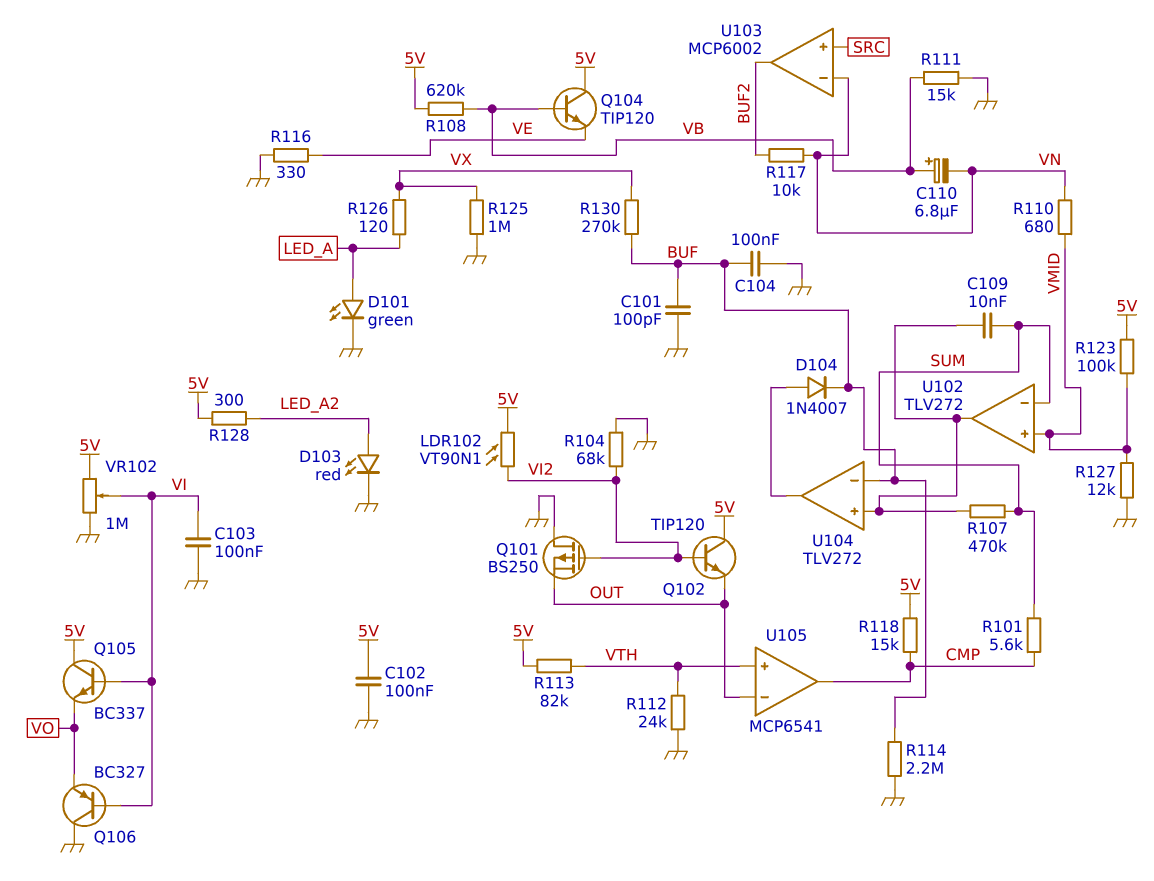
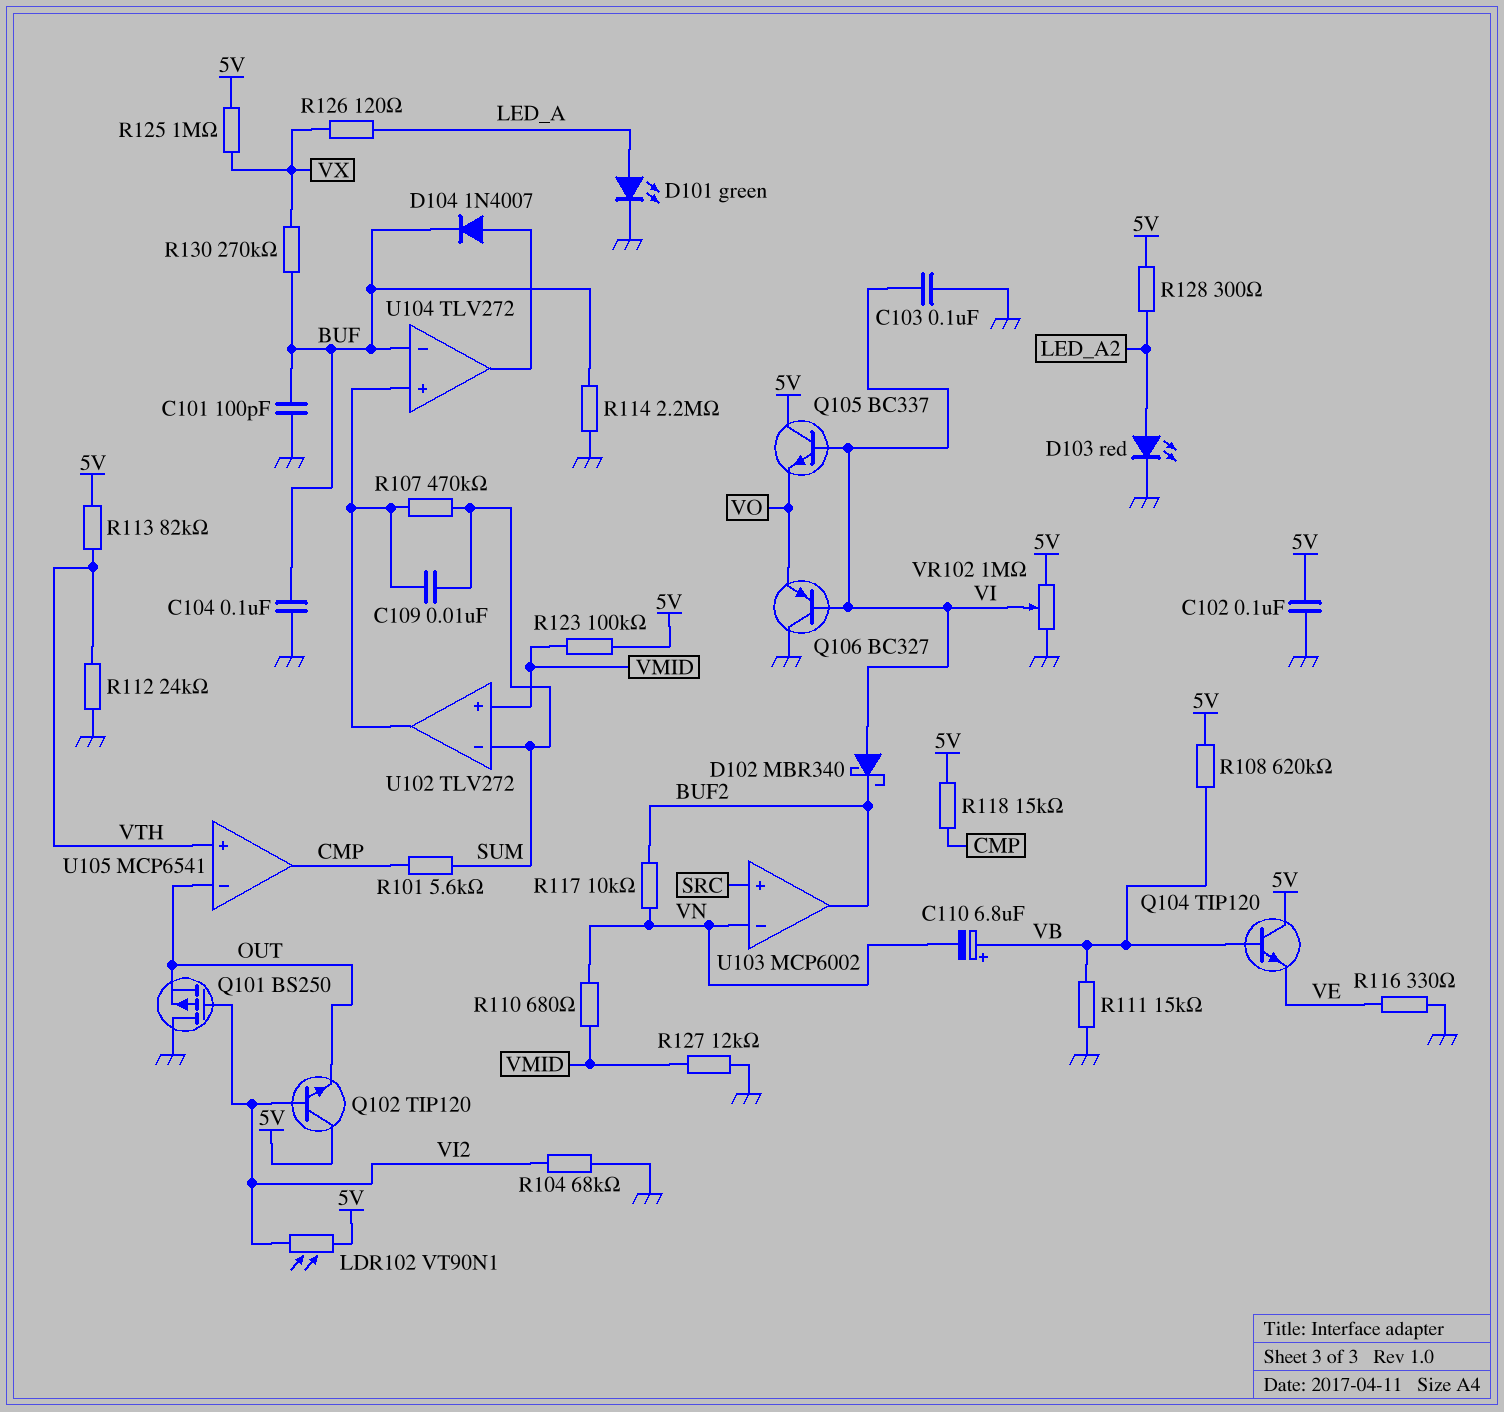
D102: none -> schottky MBR340 (A VI, K BUF2)
R125: 1M (GND, VX) -> 1M (5V, VX)

